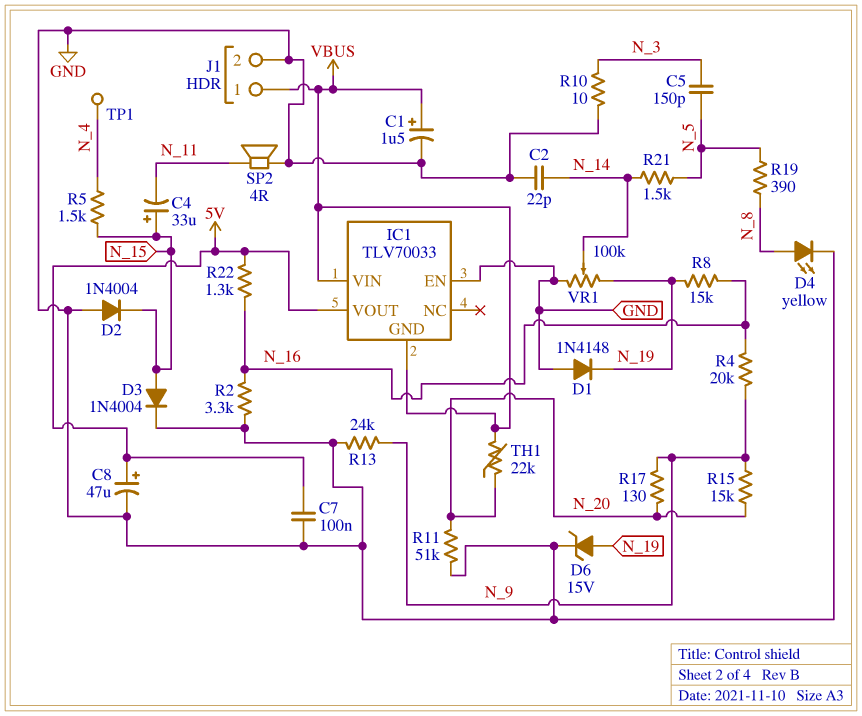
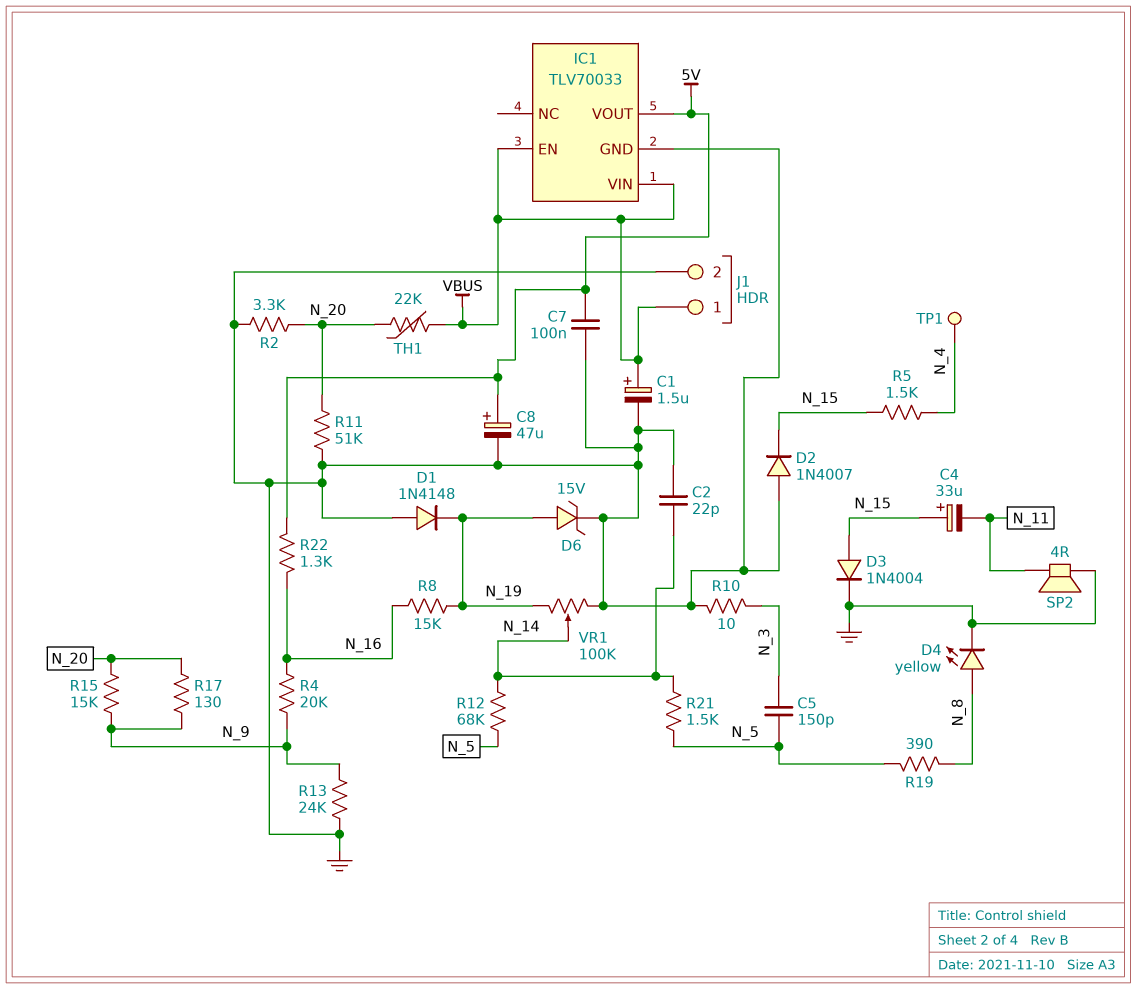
D2: diode 1N4004 (A GND, K N_15) -> diode 1N4007 (A GND, K N_15)
IC1 pin EN: GND -> VBUS
IC1 pin GND: VBUS -> GND
R2: 3.3k (GND, N_16) -> 3.3k (GND, N_20)
R12: none -> 68k (N_5, N_14)

